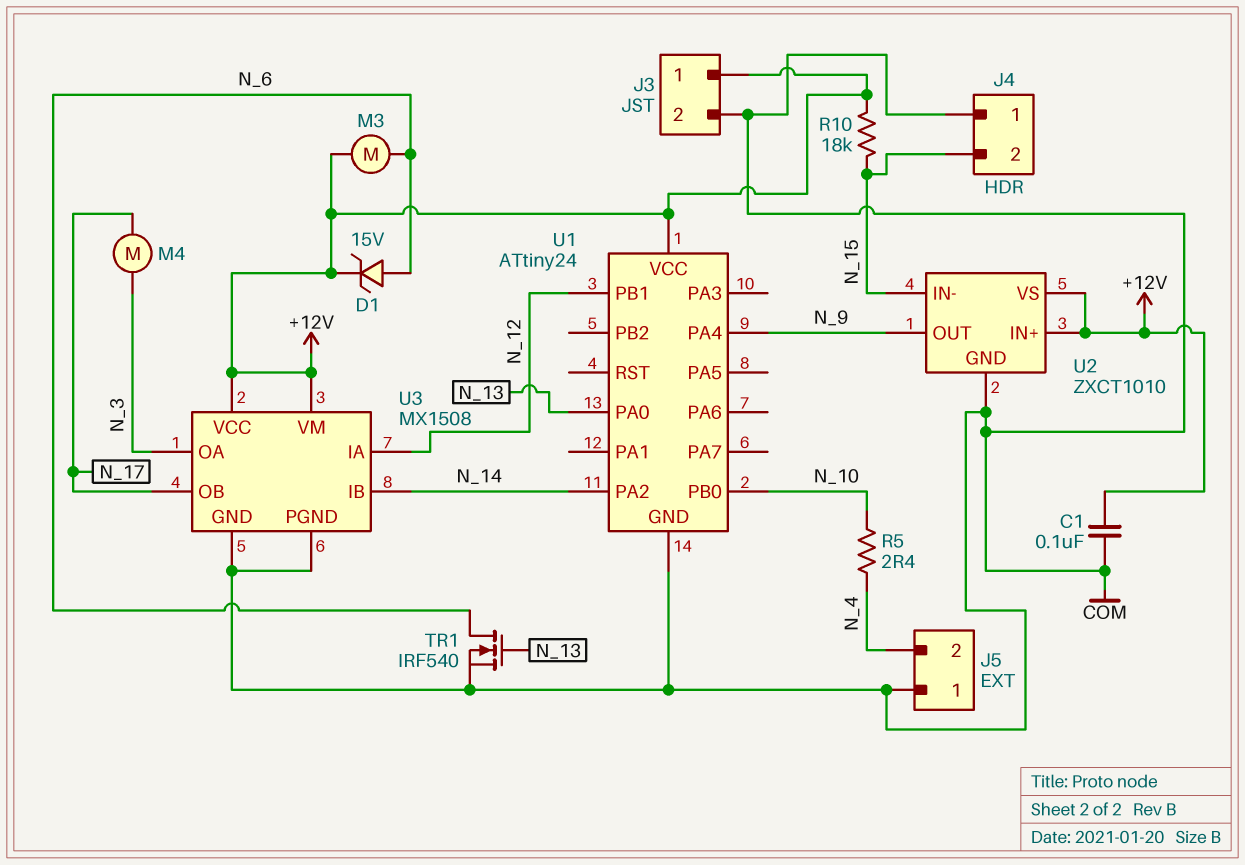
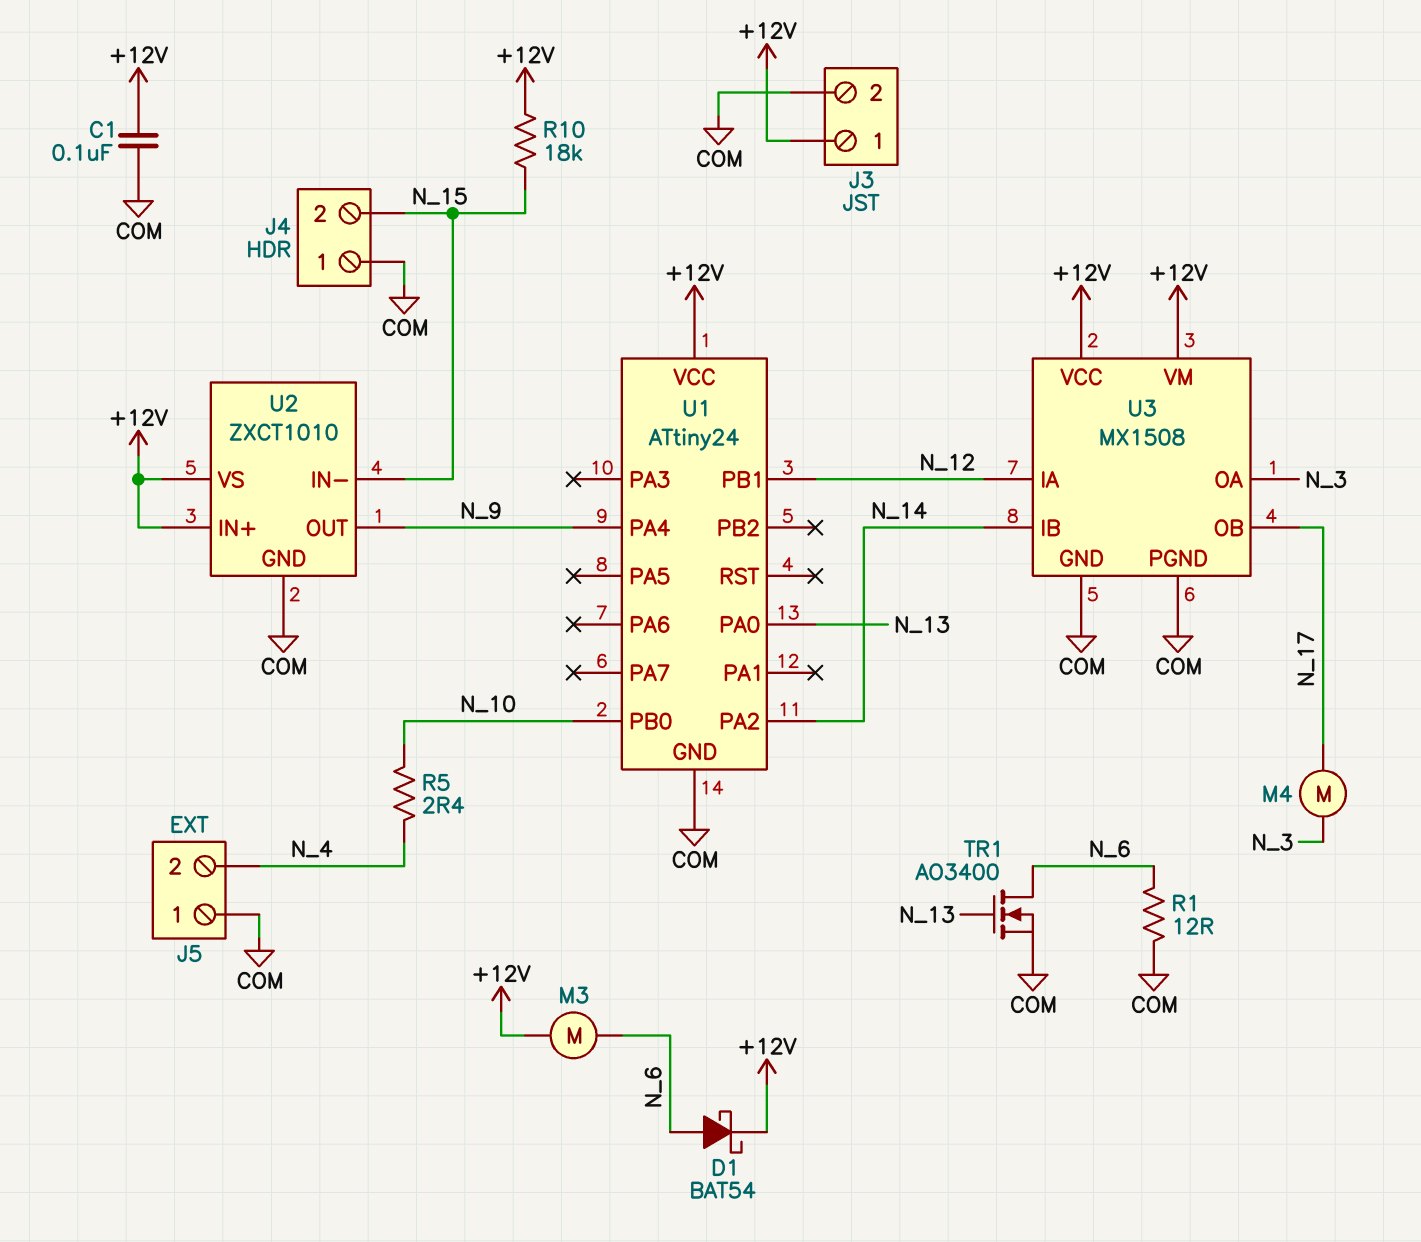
D1: zener 15V (A N_6, K +12V) -> schottky BAT54 (A N_6, K +12V)
R1: none -> 12 (COM, N_6)
TR1: NMOS IRF540 (G N_13, D N_6, S COM) -> NMOS AO3400 (G N_13, D N_6, S COM)

